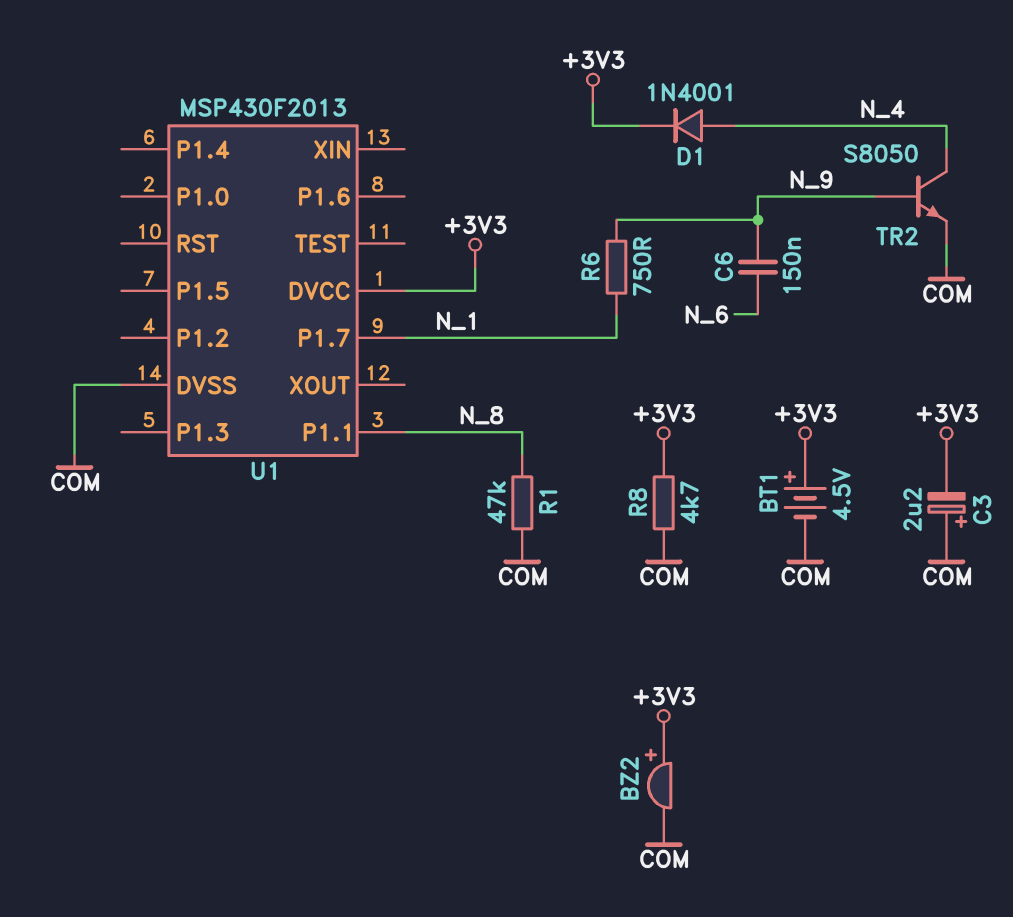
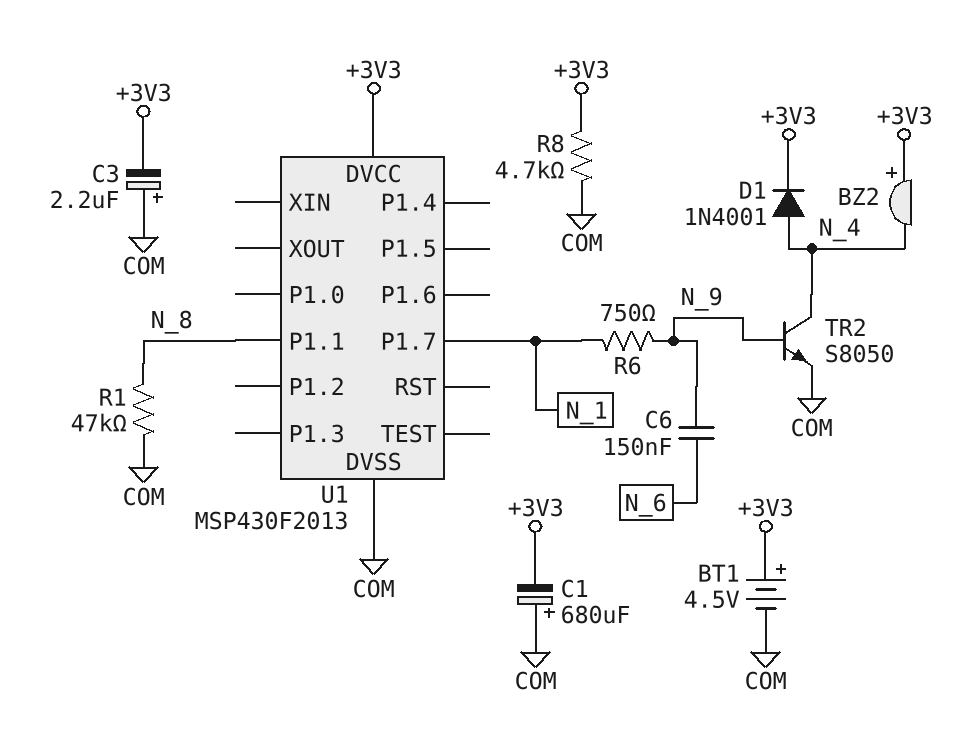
BZ2: buzzer (plus +3V3, minus COM) -> buzzer (plus +3V3, minus N_4)
C1: none -> 680uF (plus COM, minus +3V3)

